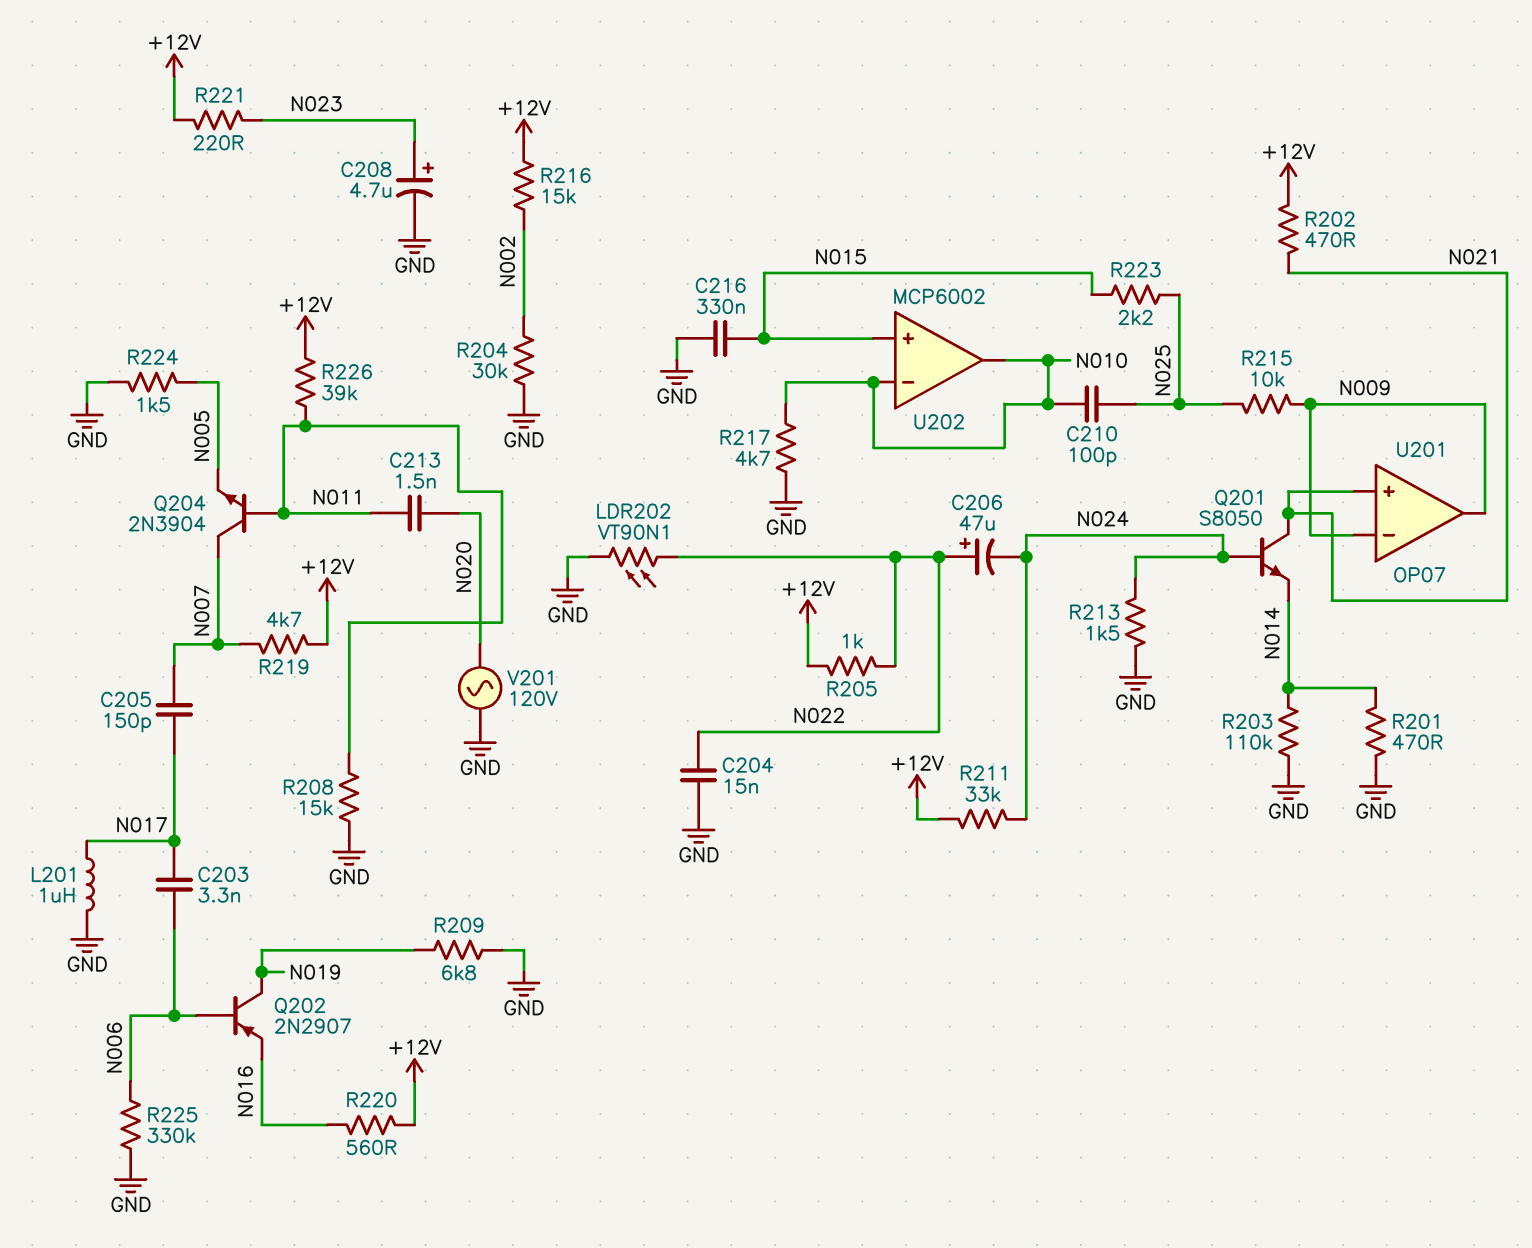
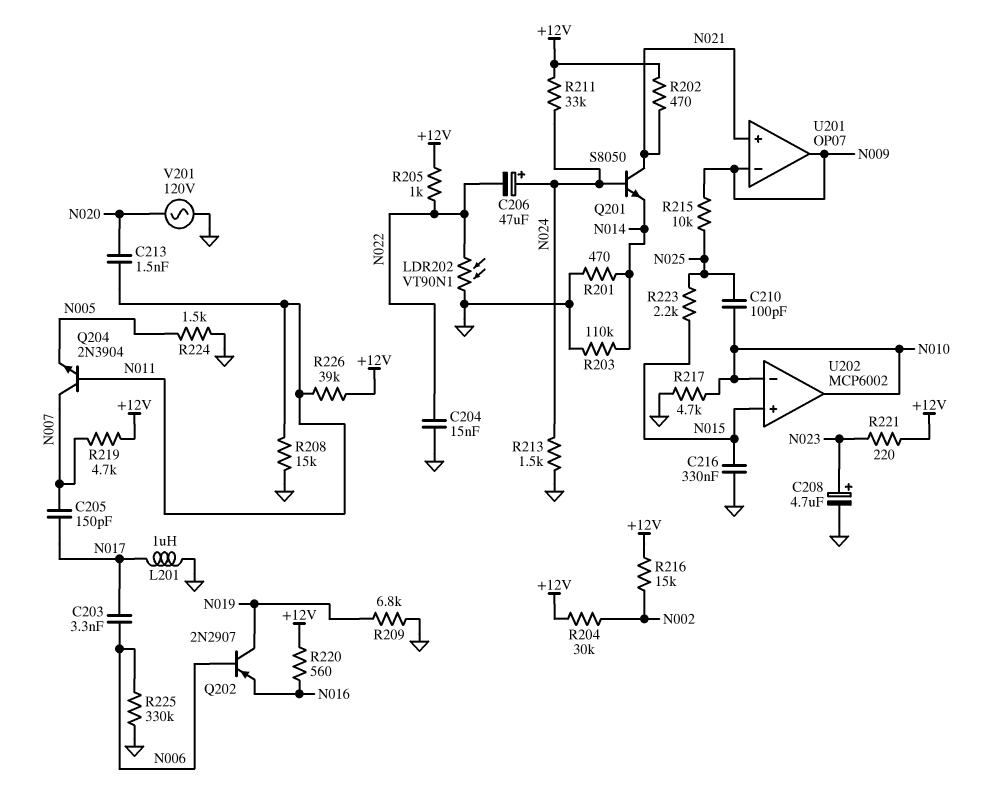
C206: 47uF (plus N022, minus N024) -> 47uF (plus N024, minus N022)
R204: 30k (GND, N002) -> 30k (+12V, N002)

